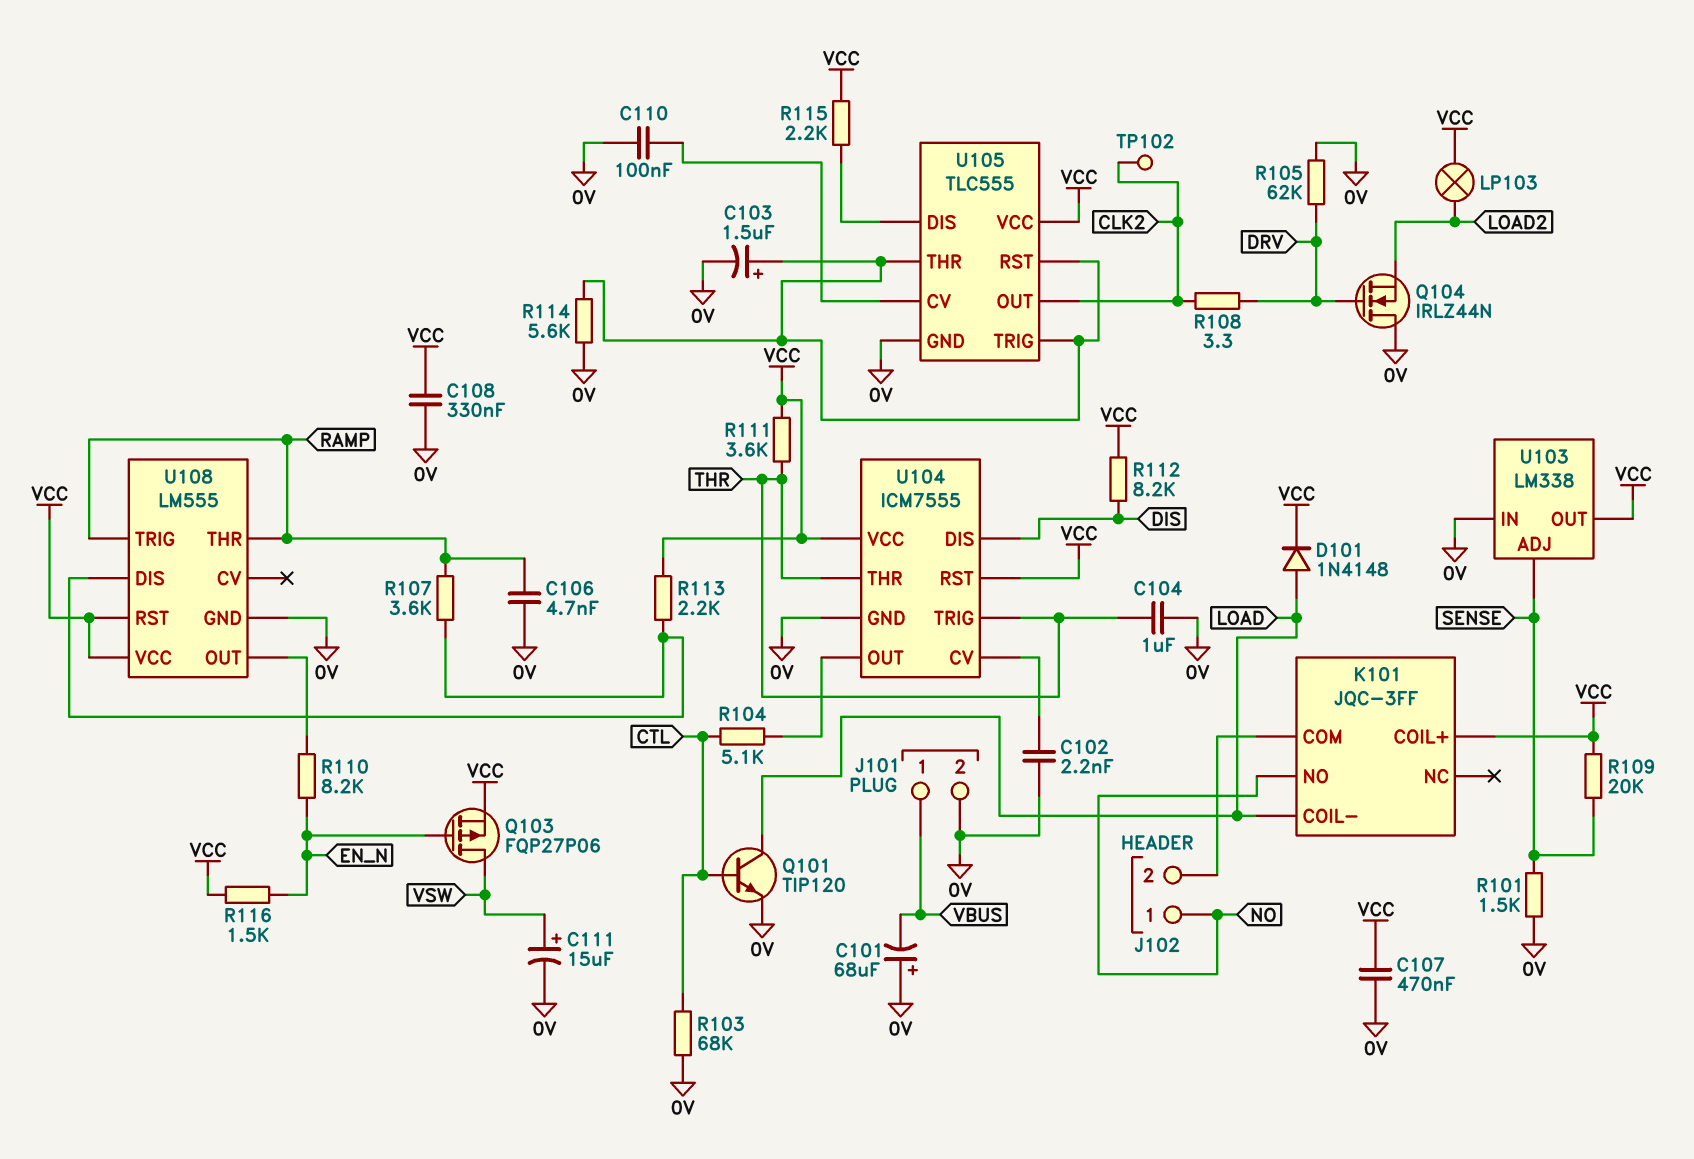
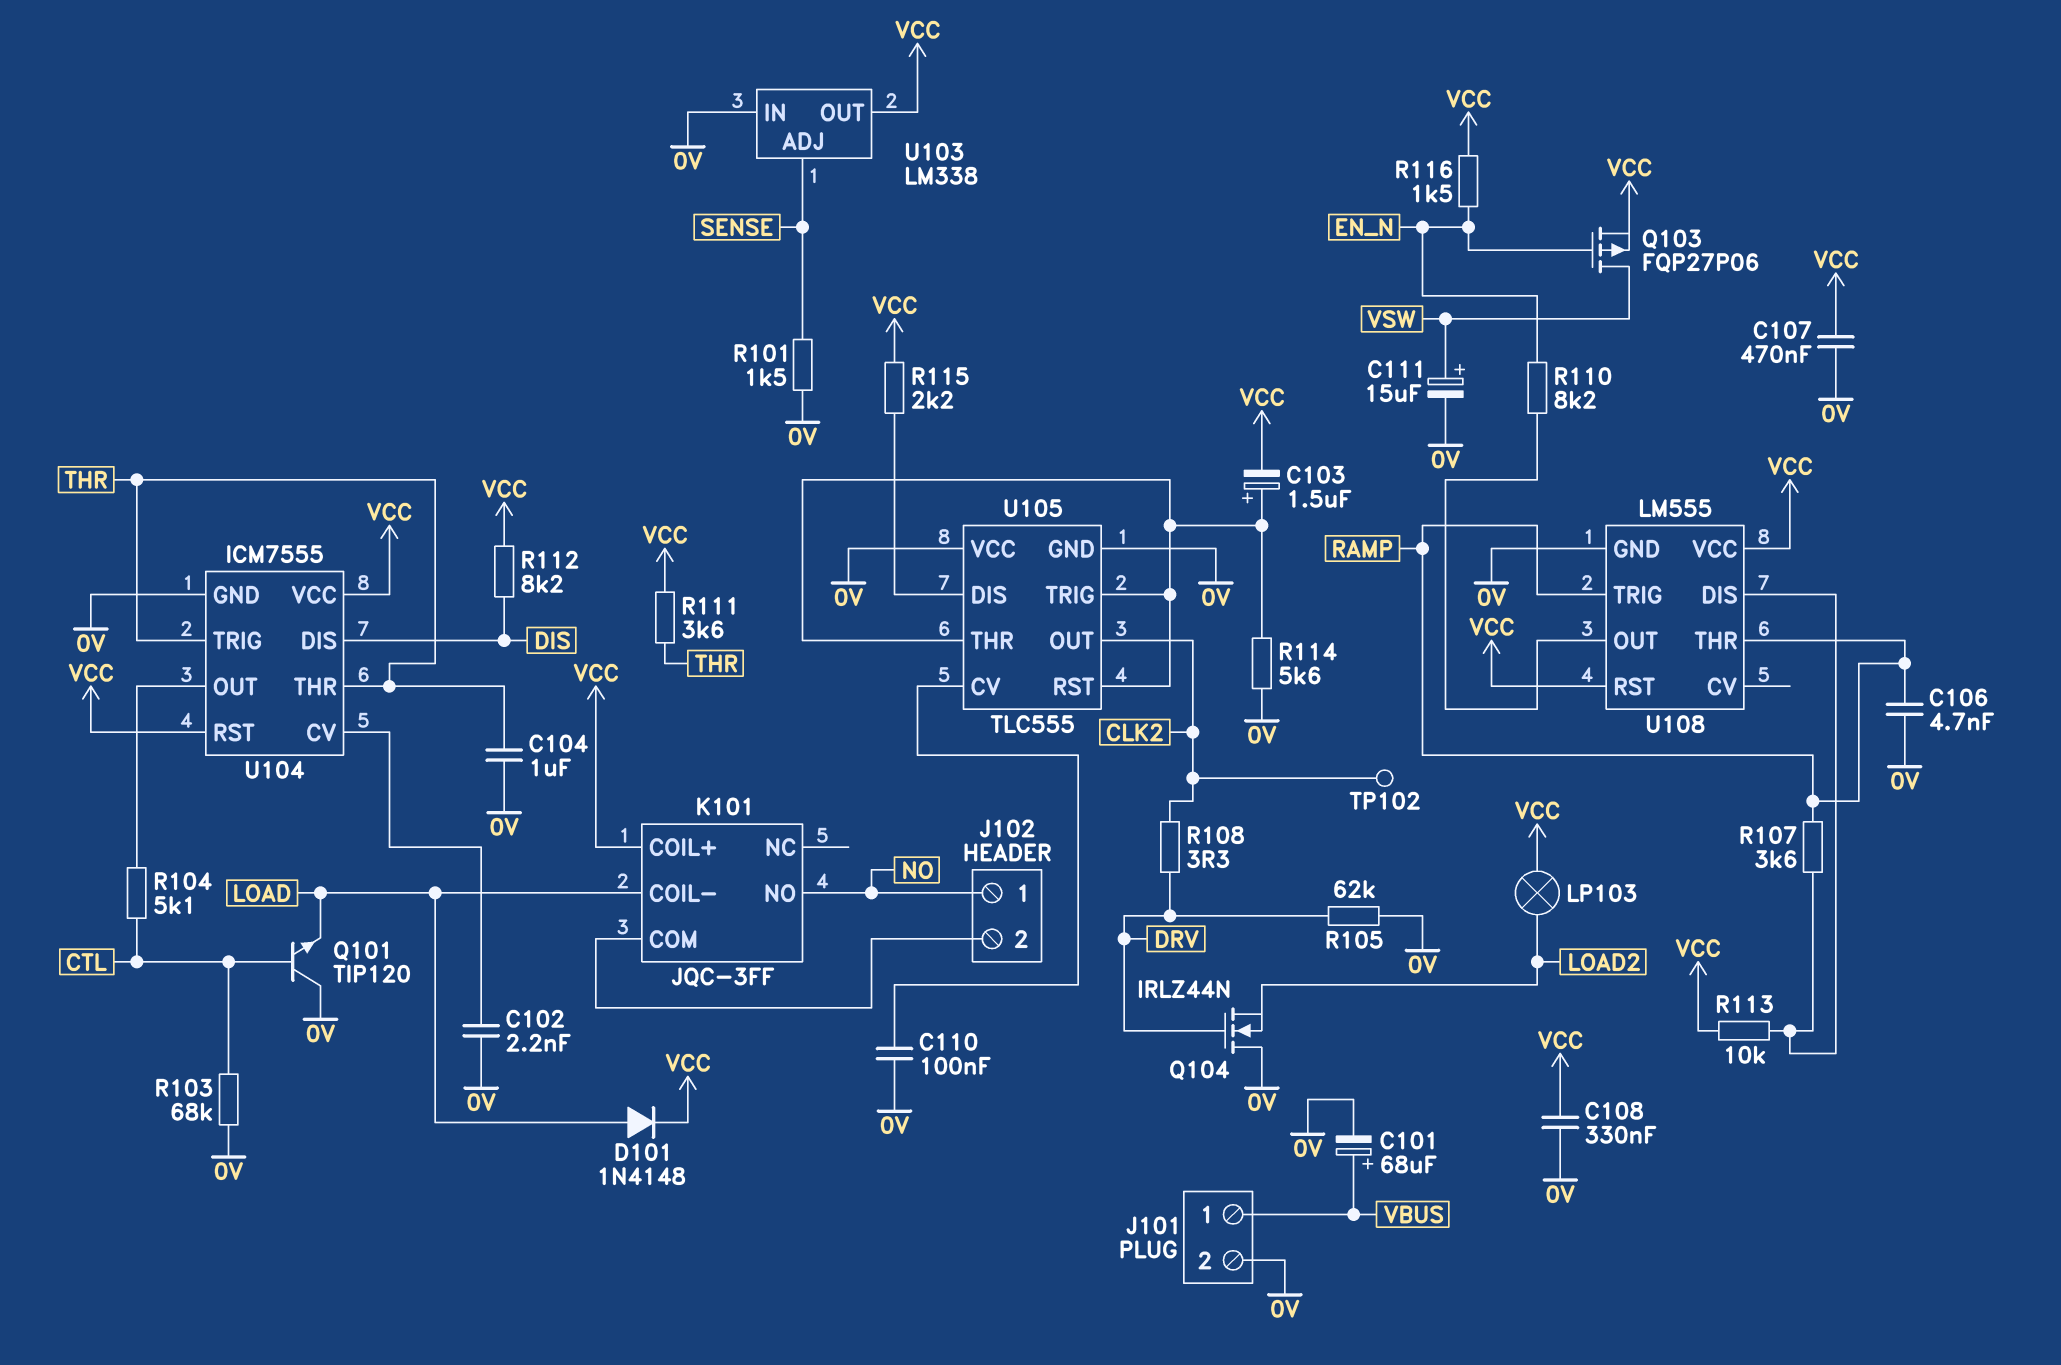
C101: 68uF (plus 0V, minus VBUS) -> 68uF (plus VBUS, minus 0V)
C103: 1.5uF (plus U105/RST, minus 0V) -> 1.5uF (plus U105/RST, minus VCC)
Q101: NPN TIP120 (B CTL, C LOAD, E 0V) -> NPN TIP120 (B CTL, C 0V, E LOAD)
R109: 20k (SENSE, VCC) -> none
R113: 2.2k (U108/DIS, VCC) -> 10k (U108/DIS, VCC)
U105 pin VCC: VCC -> 0V

